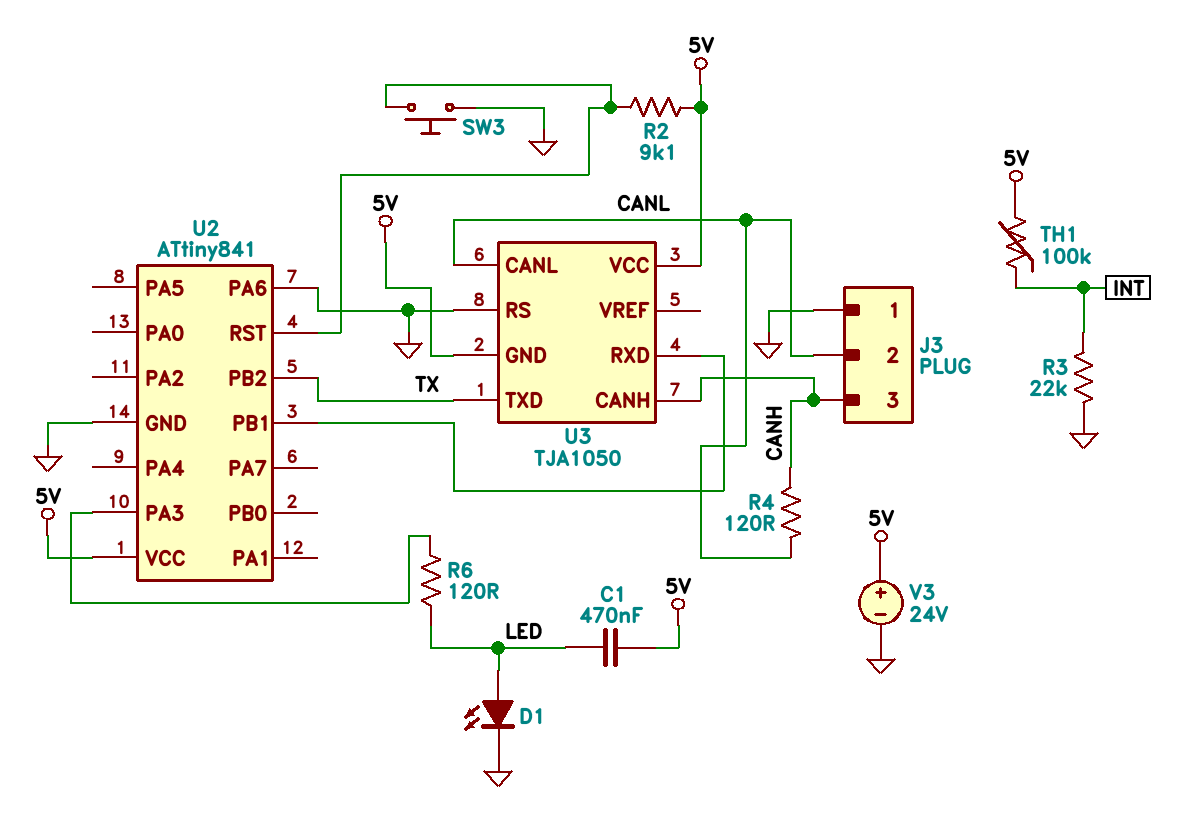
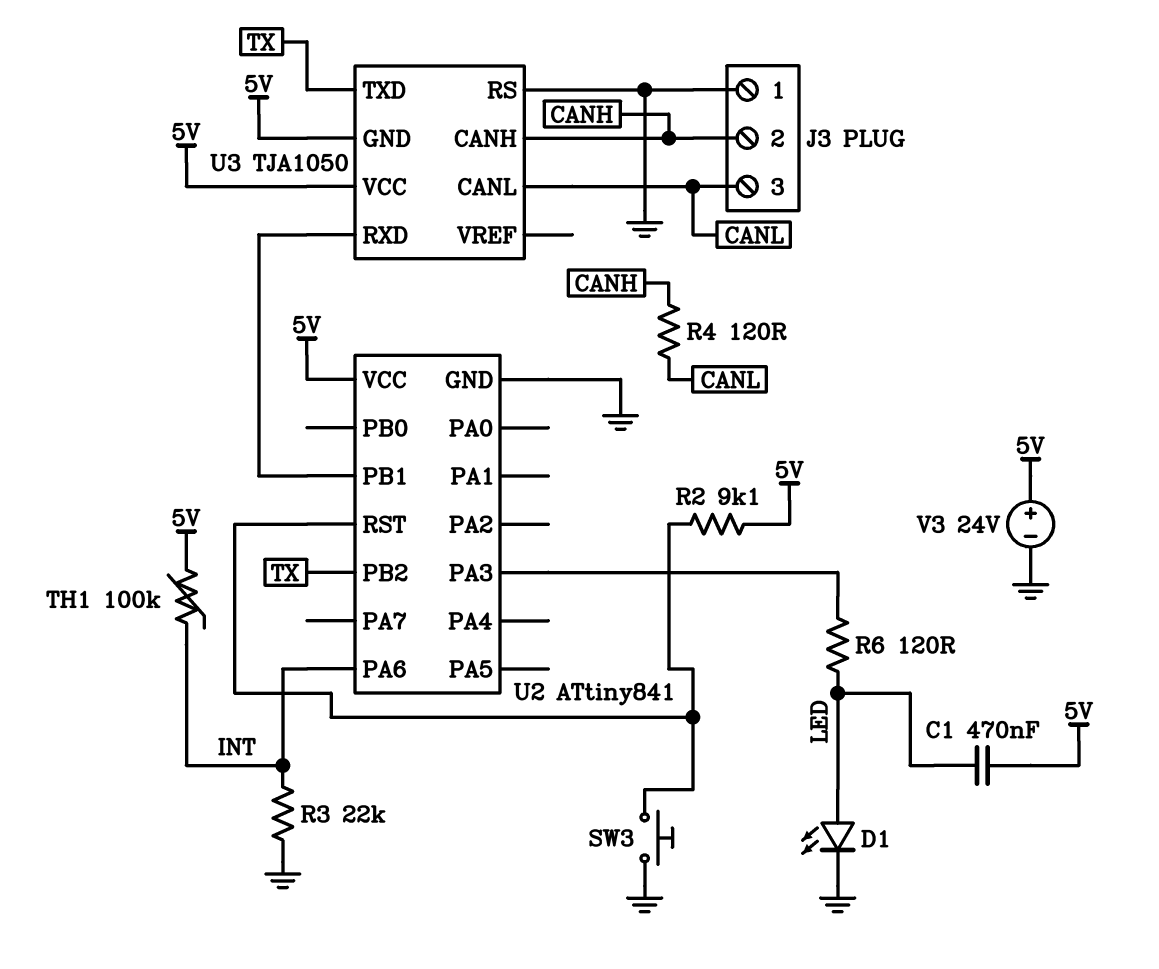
J3 pin 2: CANL -> CANH
J3 pin 3: CANH -> CANL
U2 pin PA6: GND -> INT

